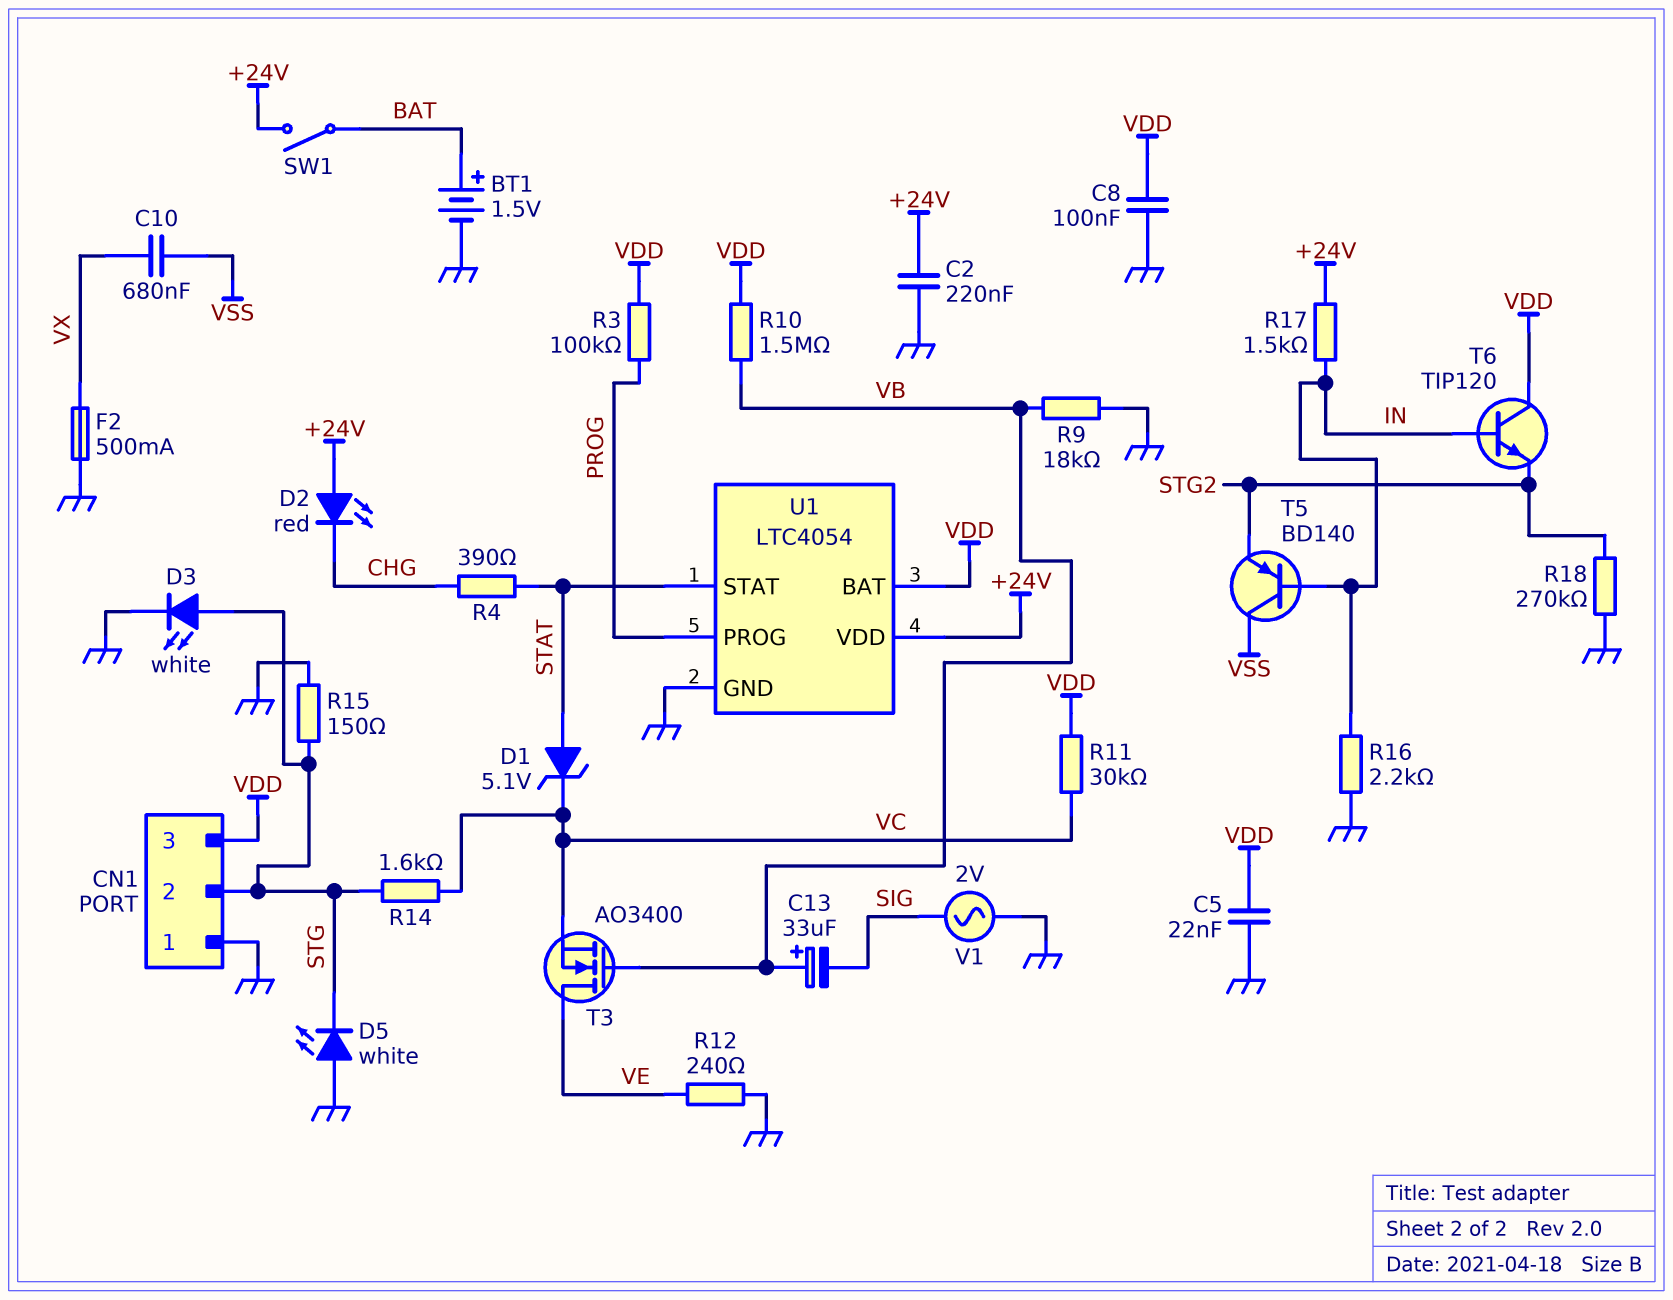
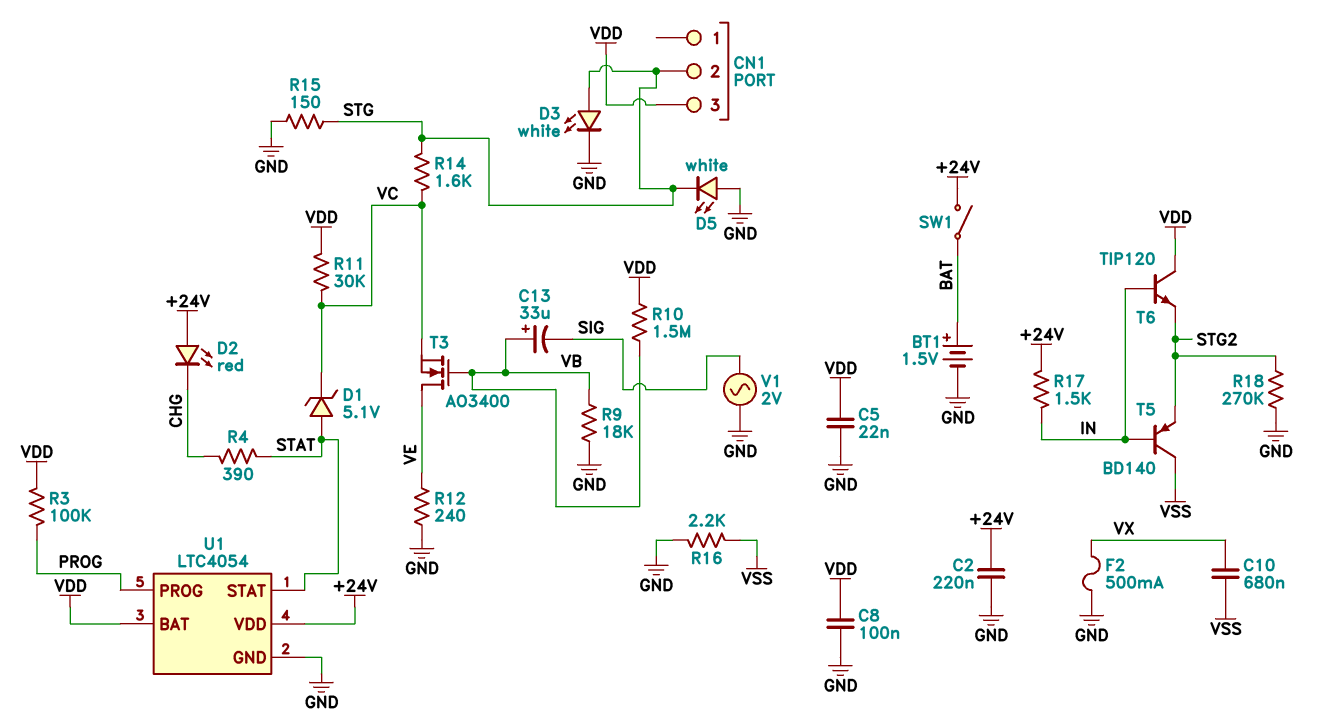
CN1 pin 1: GND -> none
R16: 2.2k (GND, IN) -> 2.2k (GND, VSS)

